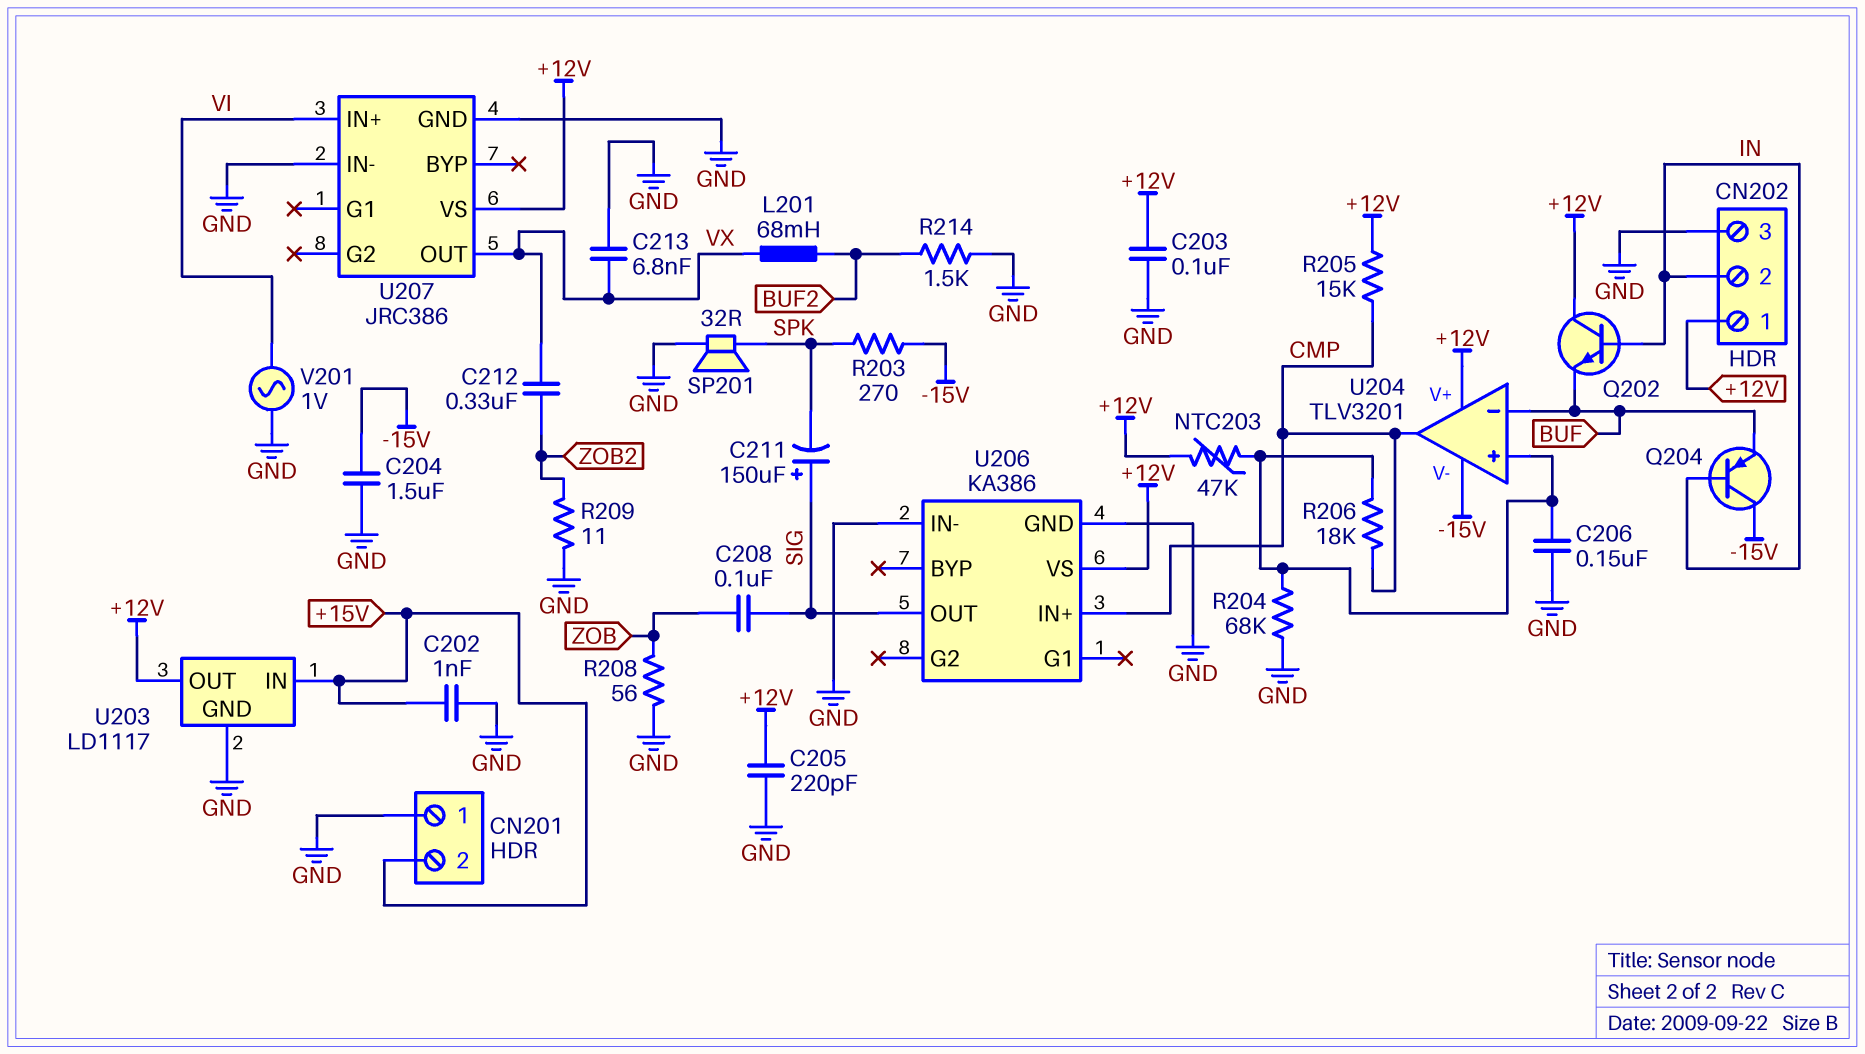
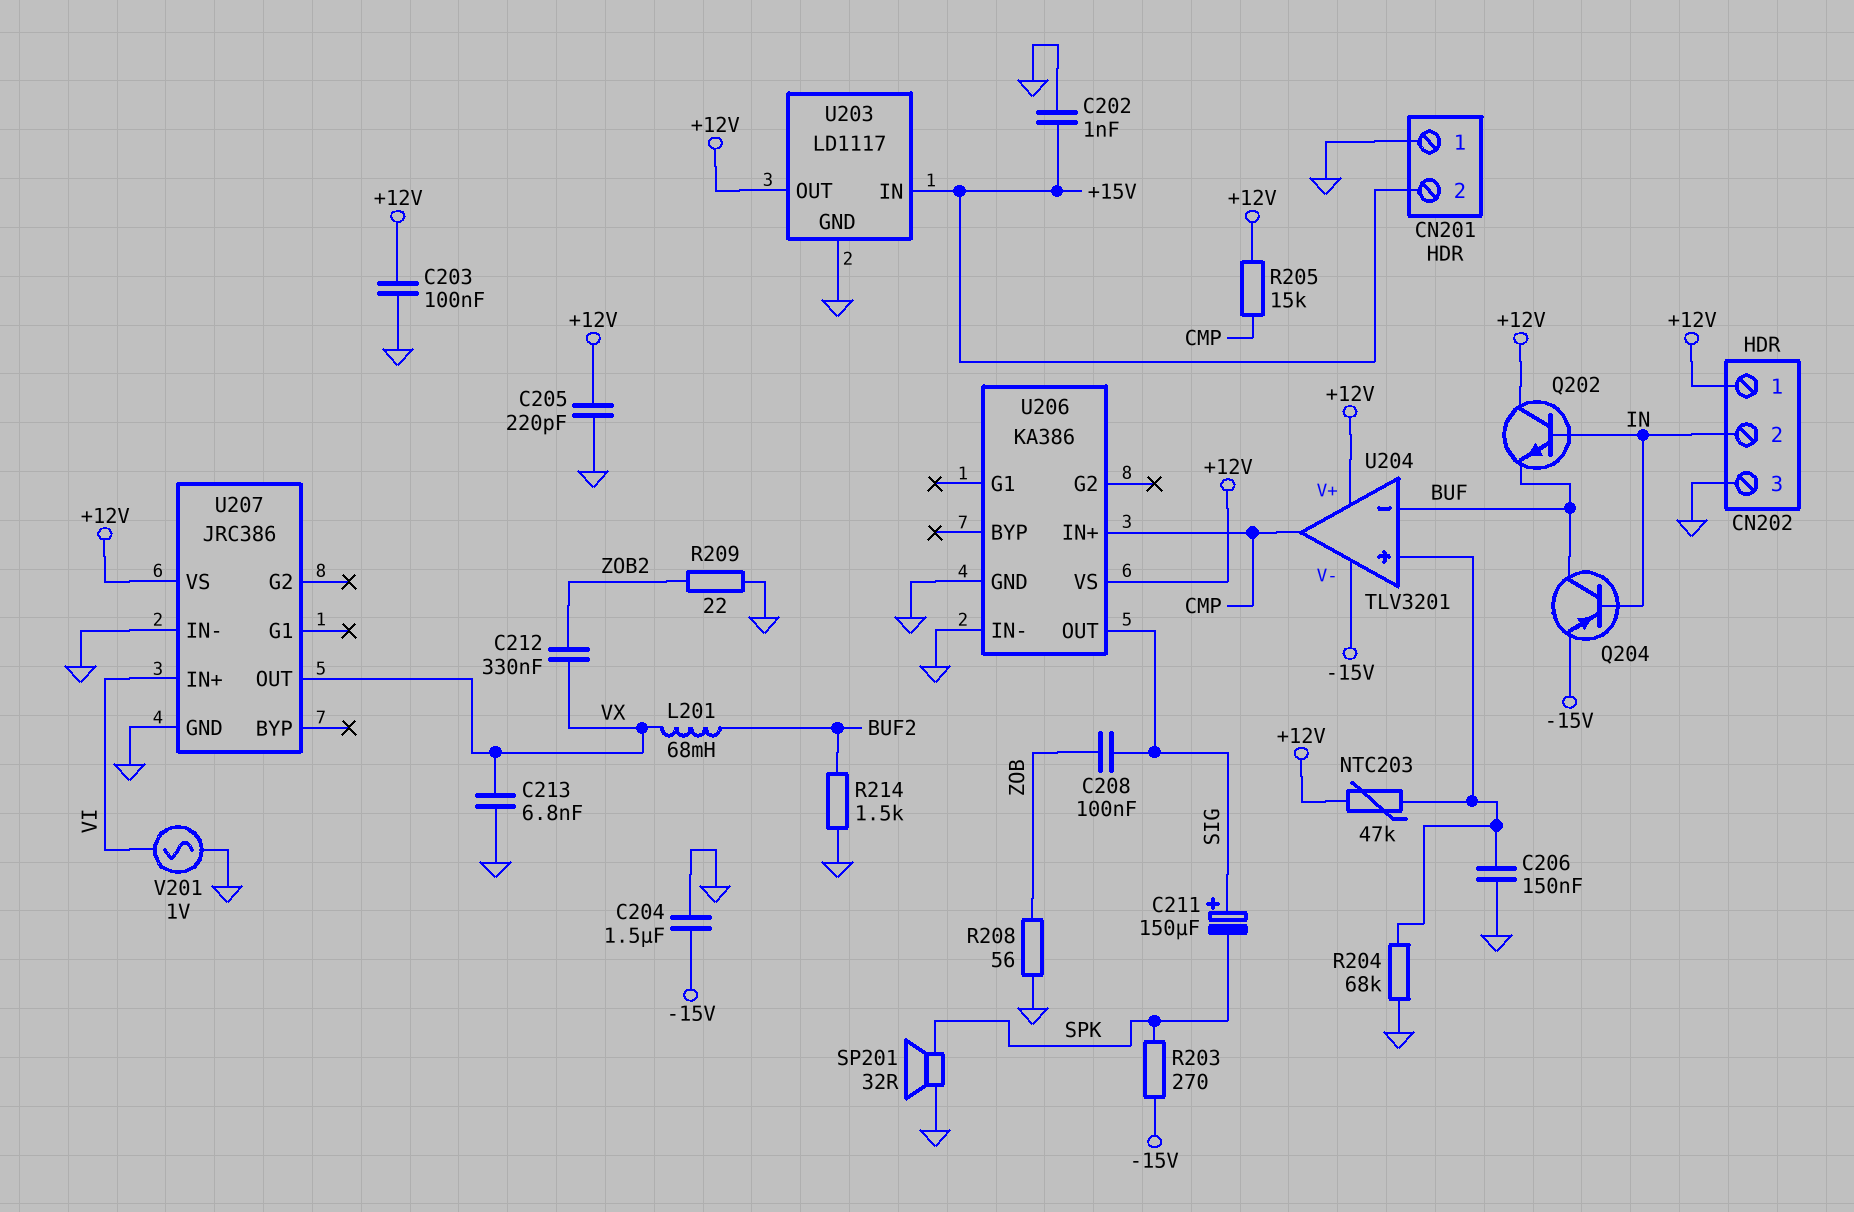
Q204: PNP (B IN, C -15V, E BUF) -> PNP (B IN, C BUF, E -15V)
R206: 18k (CMP, U204/in+) -> none
R209: 11 (GND, ZOB2) -> 22 (GND, ZOB2)

